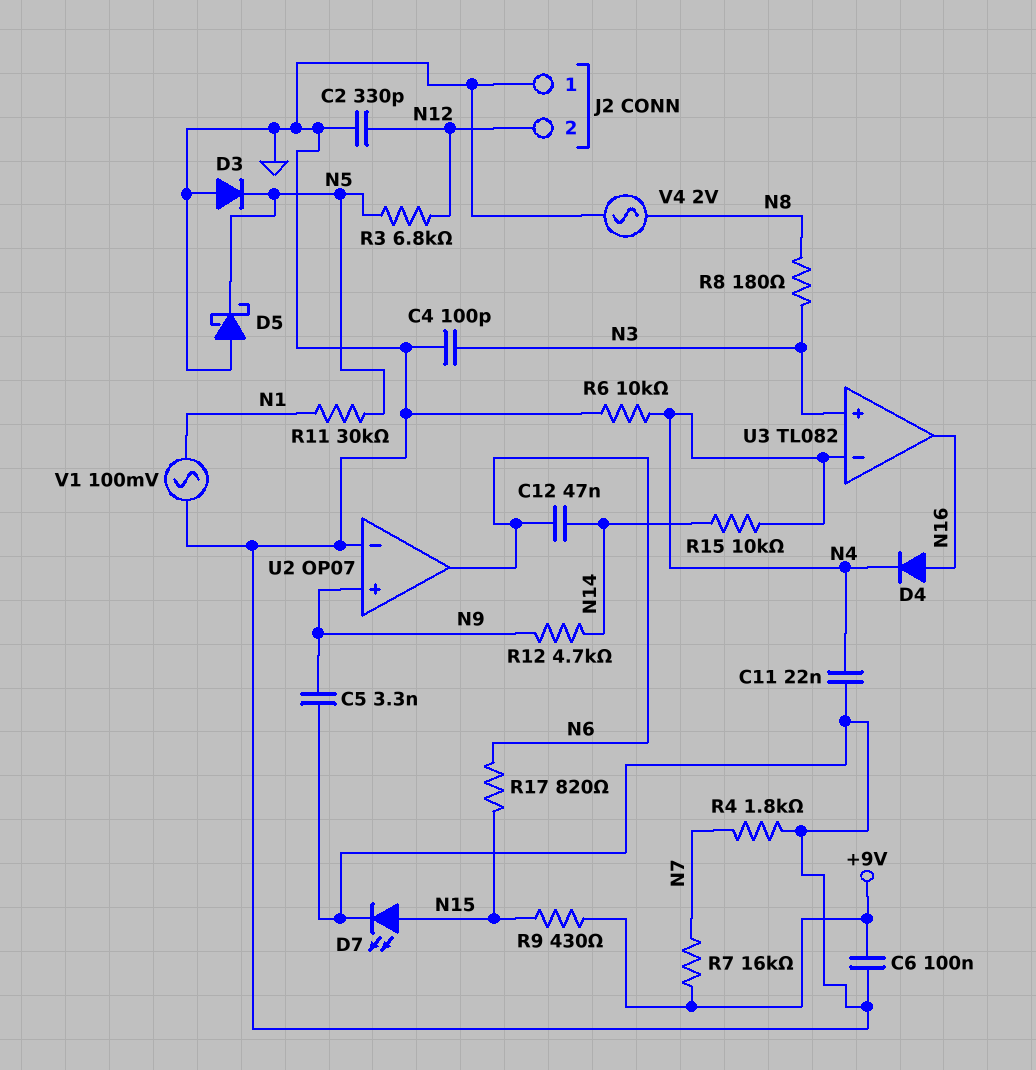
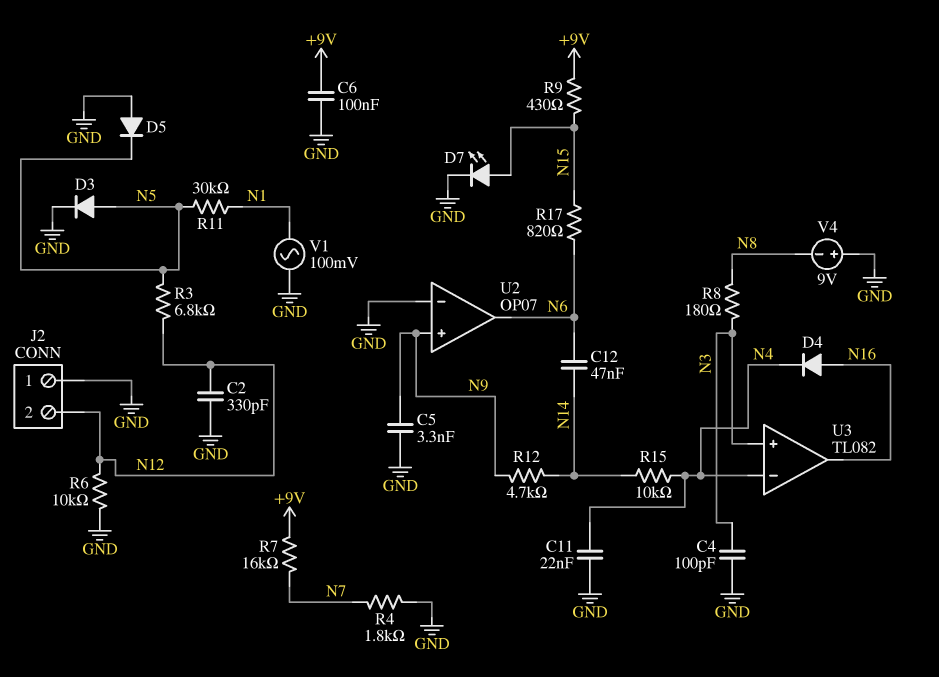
D3: diode (A GND, K N5) -> diode (A N5, K GND)
D5: schottky (A GND, K N5) -> diode (A GND, K N5)
R6: 10k (GND, N4) -> 10k (GND, N12)
V4: AC 2V (GND, N8) -> 9V (plus GND, minus N8)

